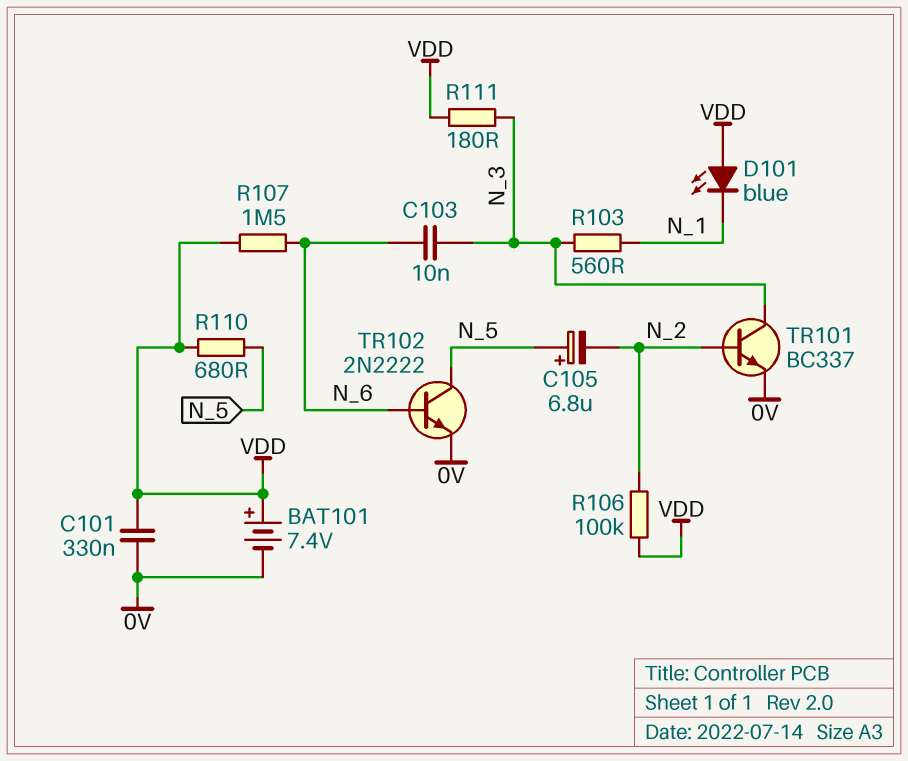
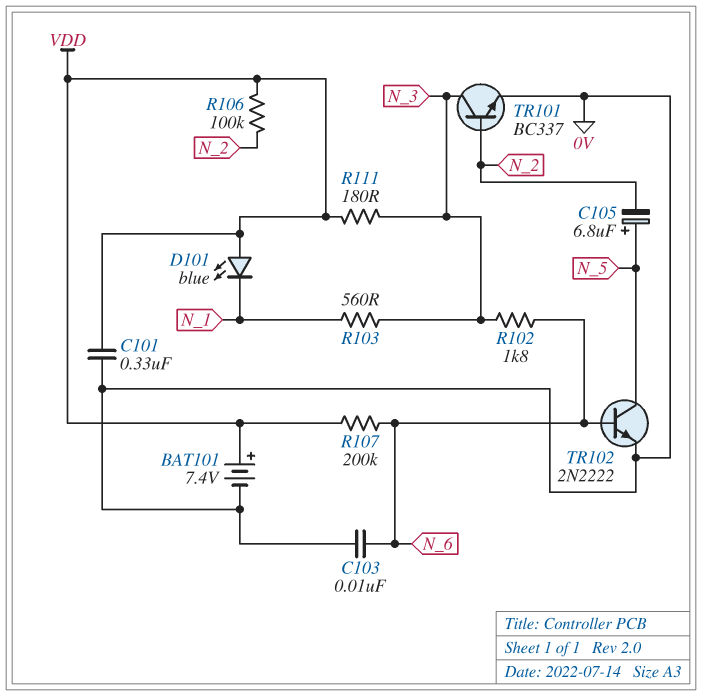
C103: 10nF (N_3, N_6) -> 10nF (0V, N_6)
R102: none -> 1.8k (N_3, N_6)
R107: 1.5M (N_6, VDD) -> 200k (N_6, VDD)
R110: 680 (N_5, VDD) -> none

